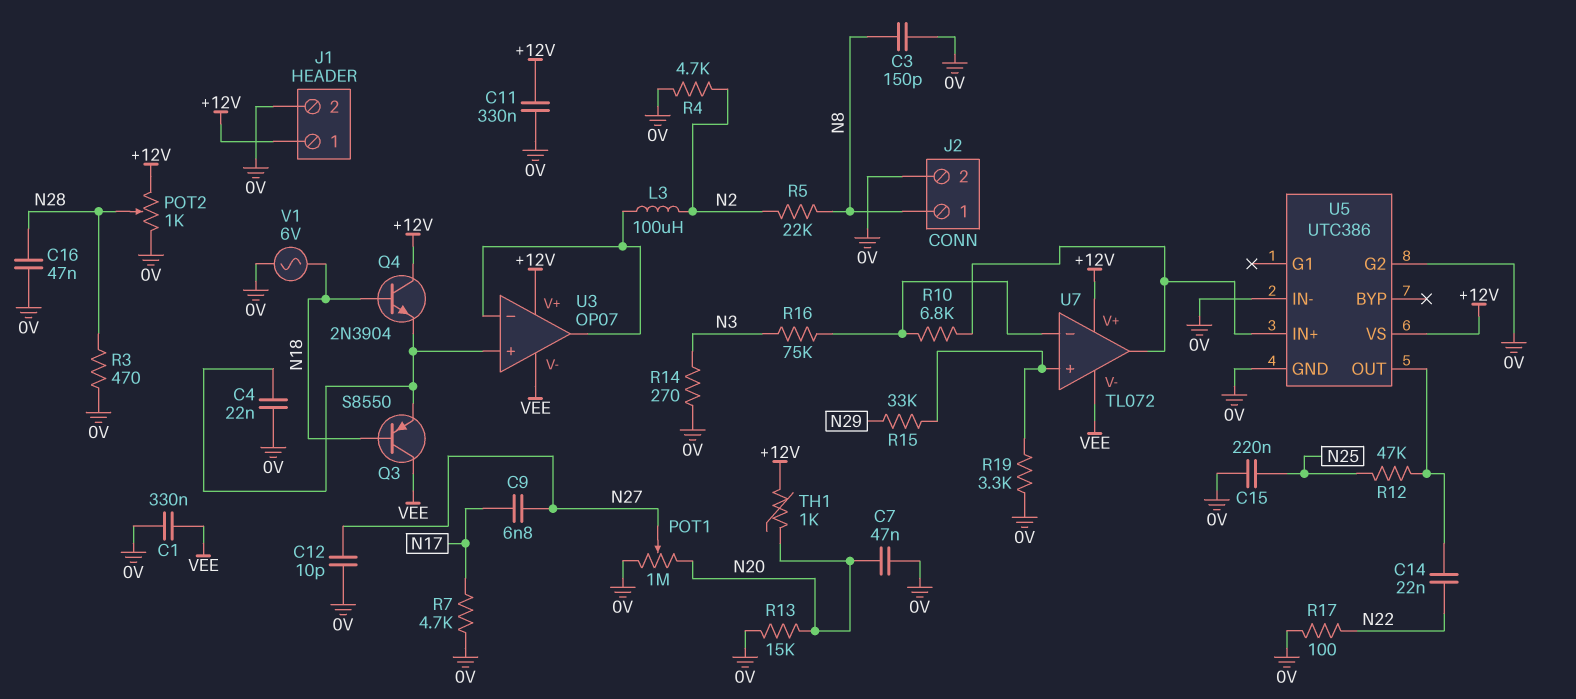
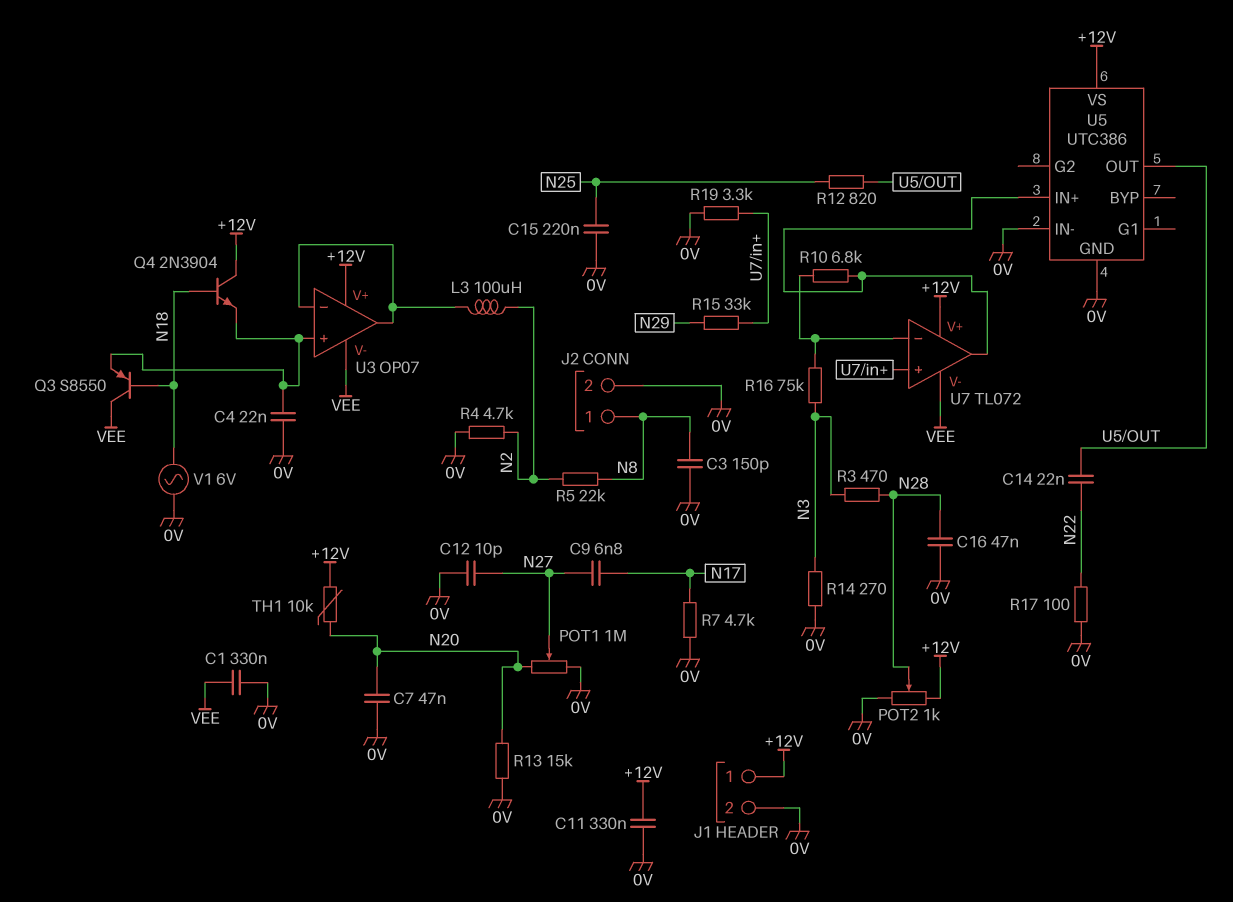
R3: 470 (0V, N28) -> 470 (N3, N28)
R12: 47k (N25, U5/OUT) -> 820 (N25, U5/OUT)
TH1: 1k (+12V, N20) -> 10k (+12V, N20)
U5 pin G2: 0V -> none

